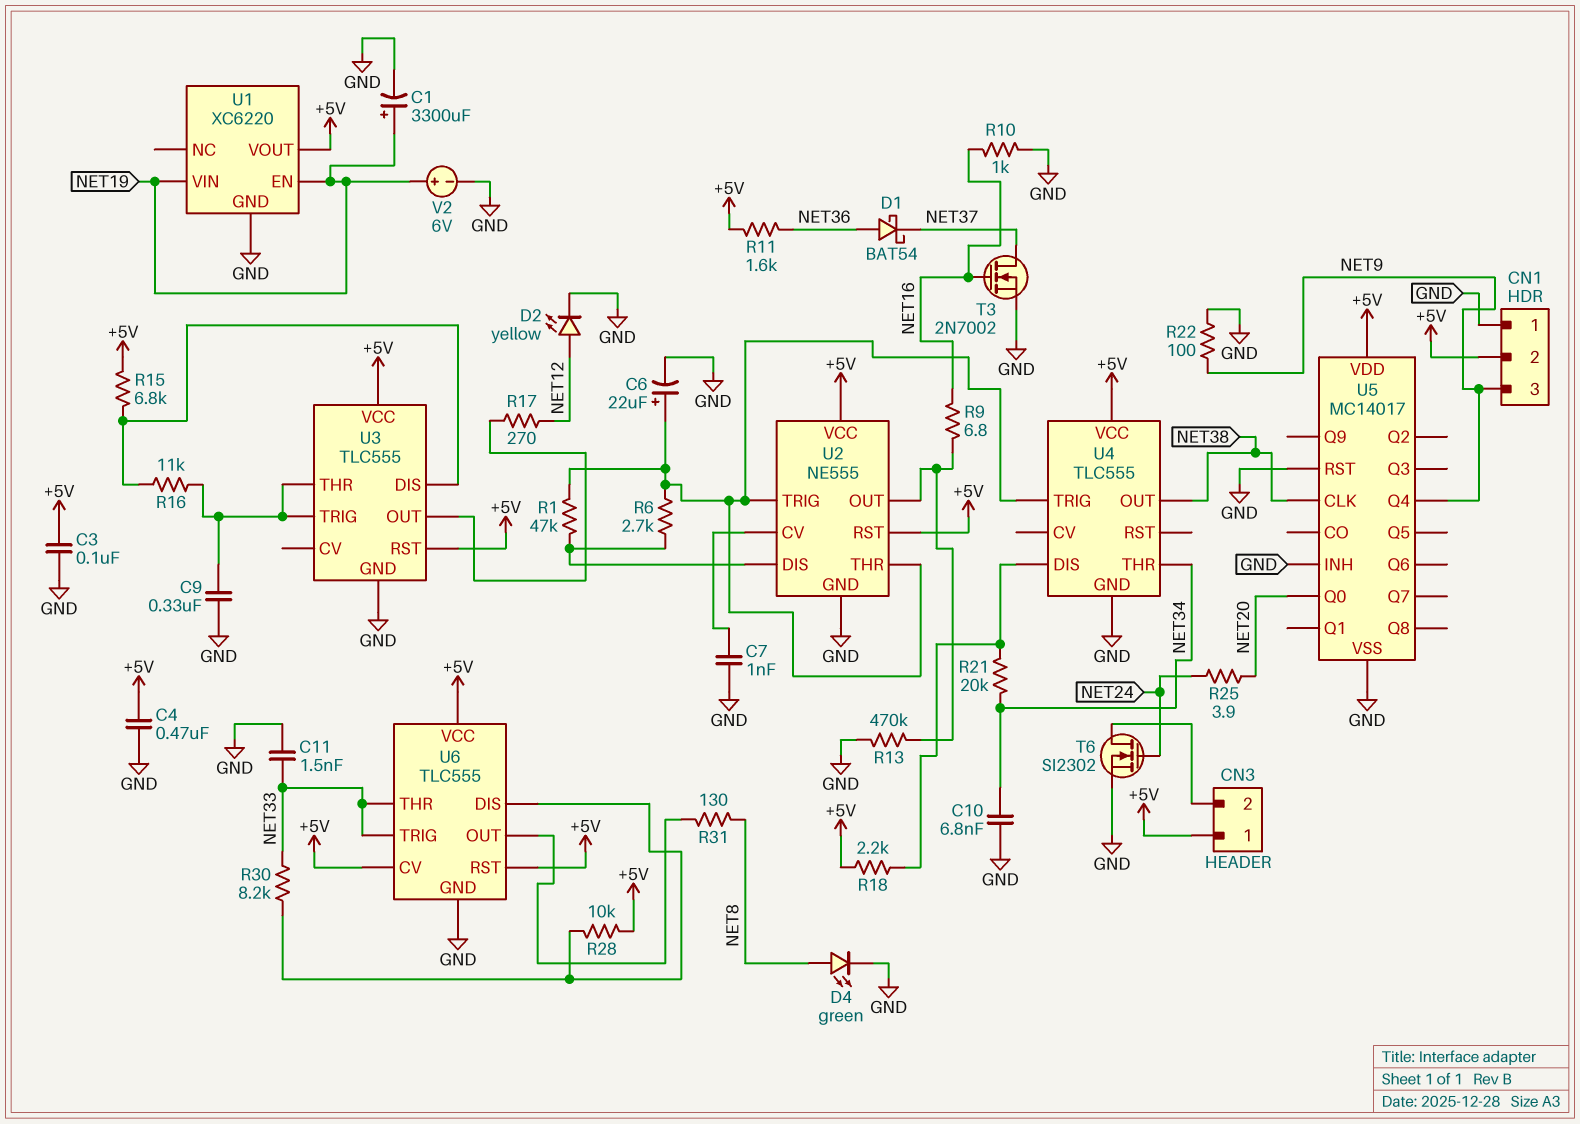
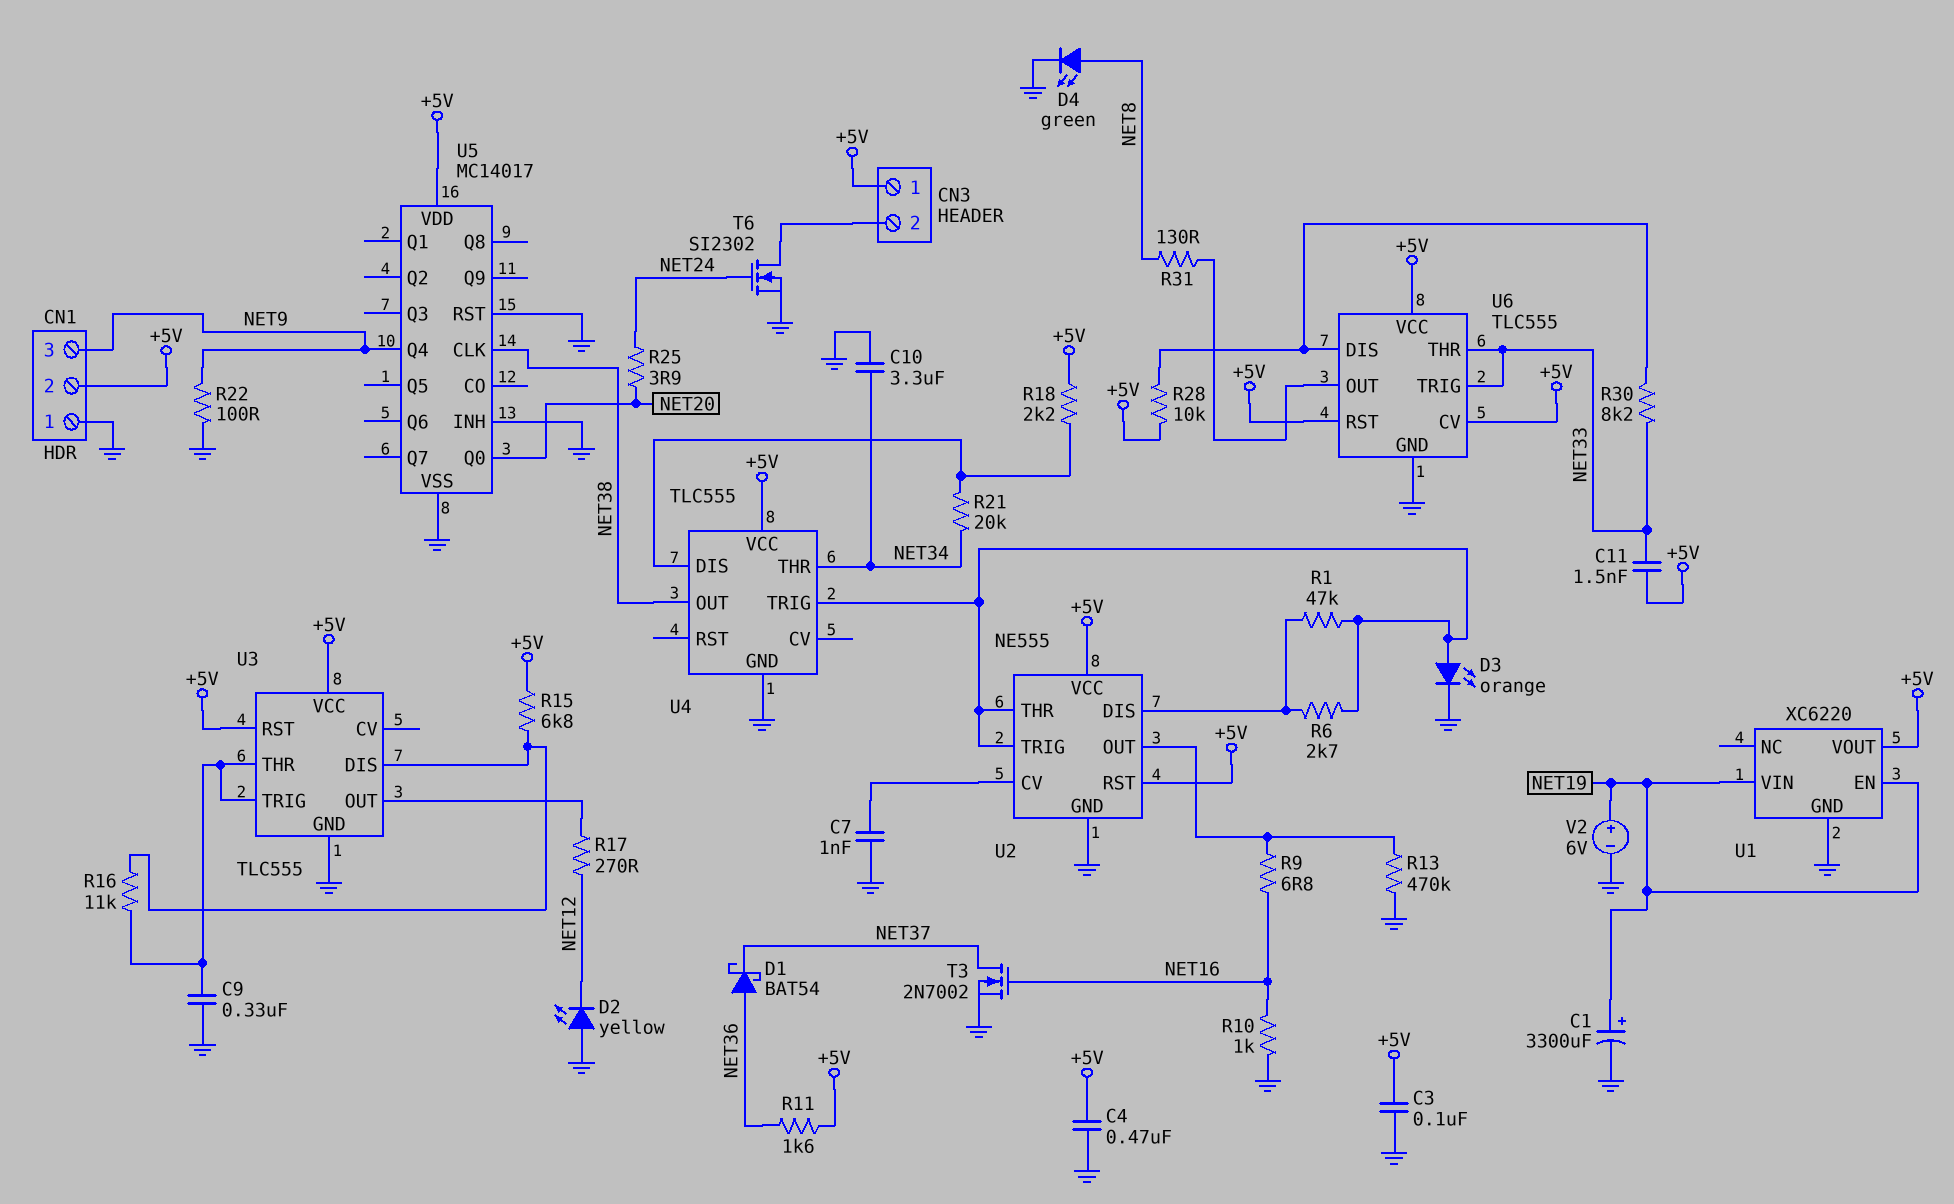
C6: 22uF (plus U2/THR, minus GND) -> none
C10: 6.8nF (GND, NET34) -> 3.3uF (GND, NET34)
C11: 1.5nF (GND, NET33) -> 1.5nF (+5V, NET33)
D2: LED yellow (A NET12, K GND) -> LED yellow (A GND, K NET12)
D3: none -> LED orange (A U2/THR, K GND)

